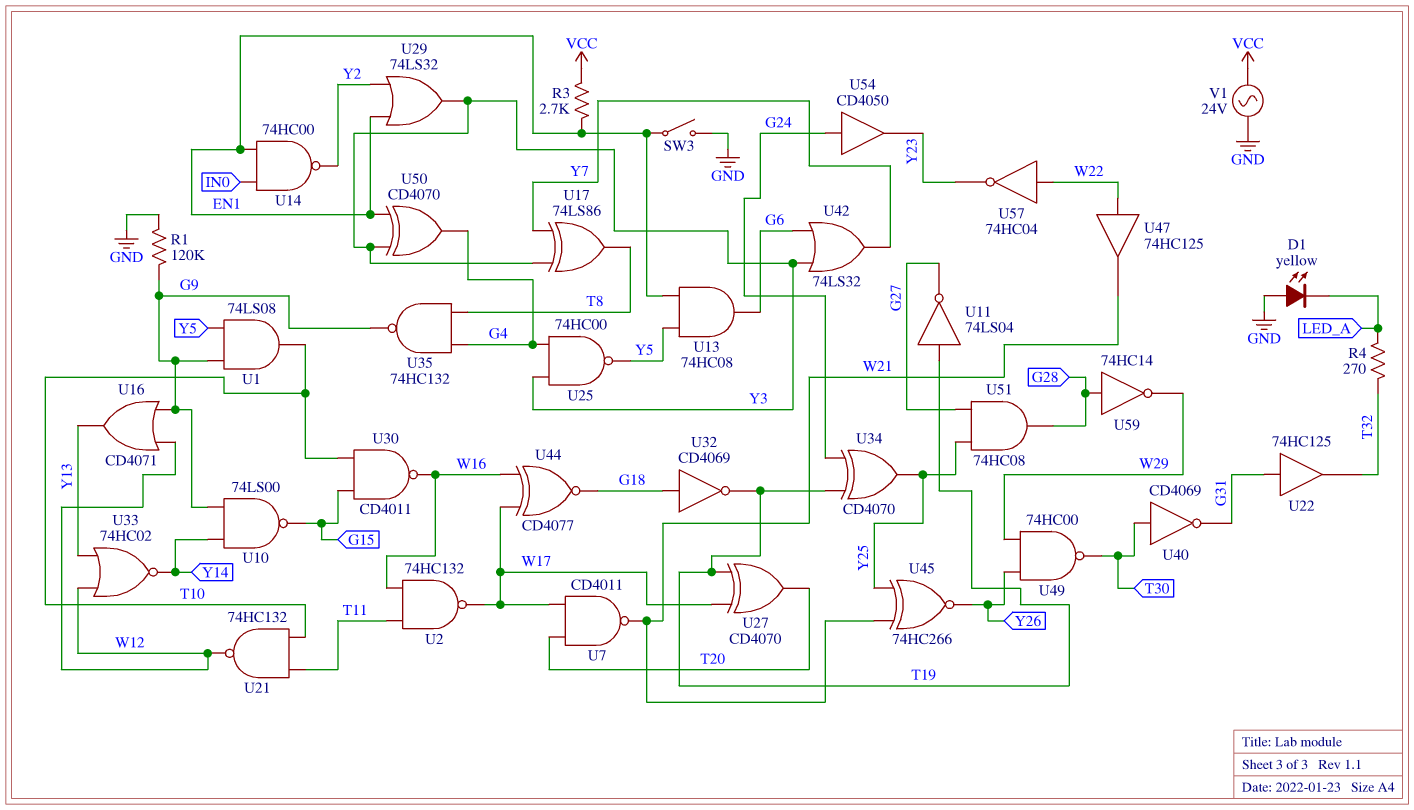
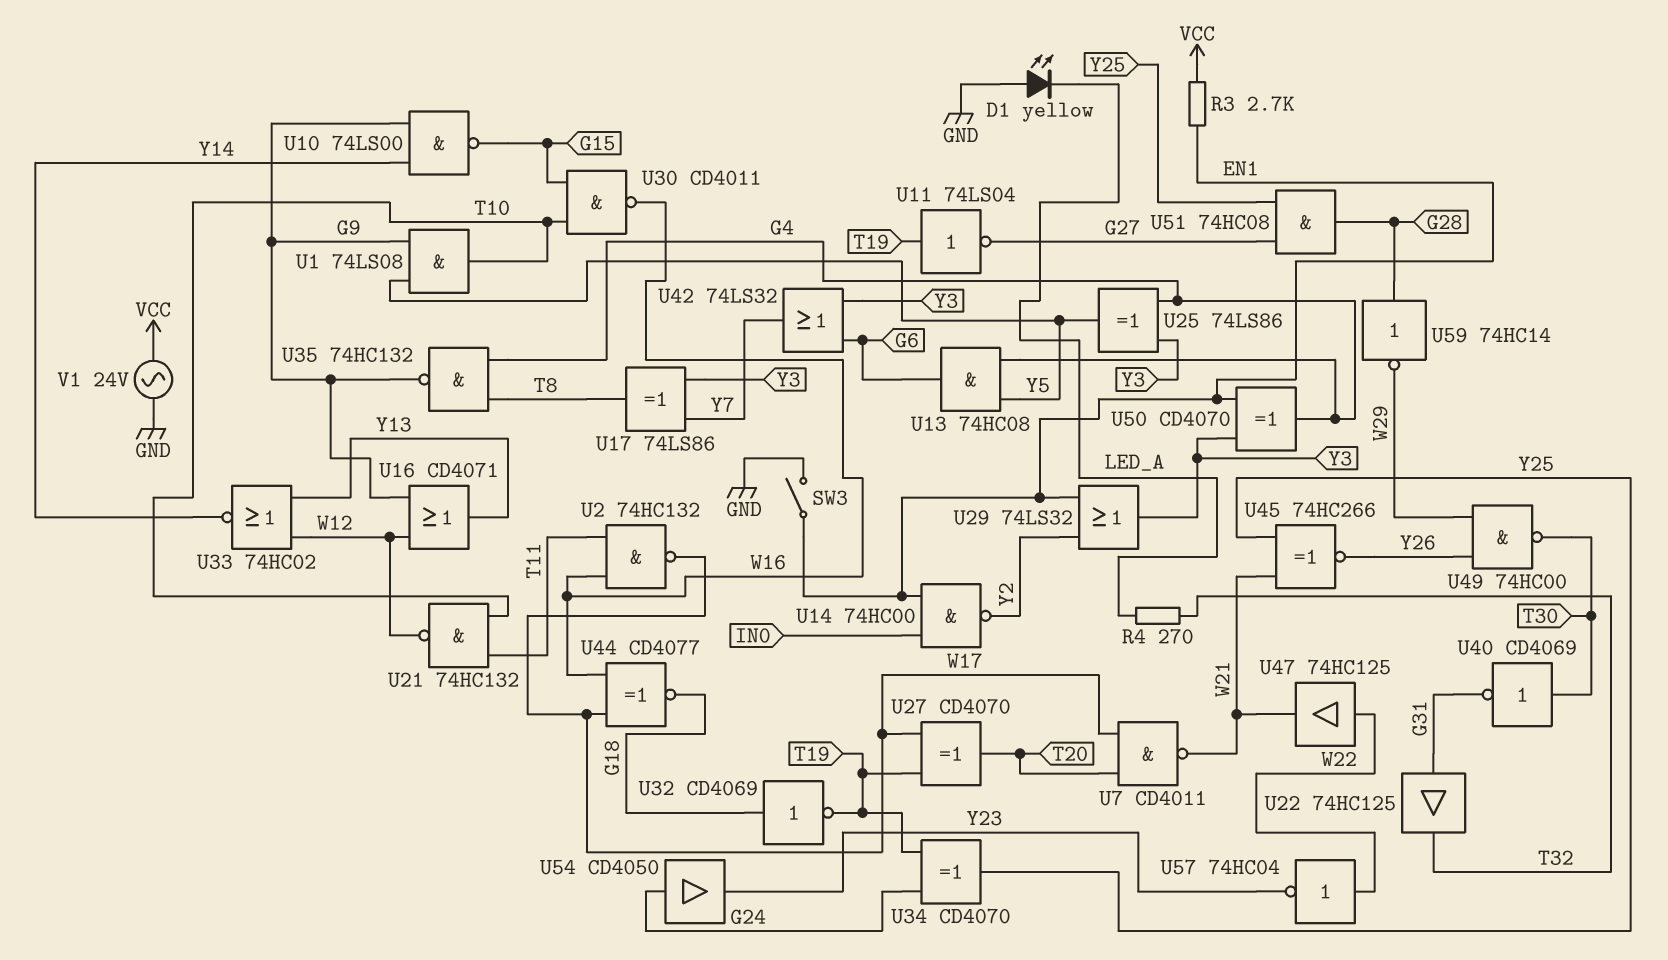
R1: 120k (G9, GND) -> none
U13: AND 74HC08 (in EN1, in Y5, out G6) -> AND 74HC08 (in G4, in Y5, out G6)
U25: NAND 74HC00 (in G4, in Y3, out Y5) -> XOR 74LS86 (in G4, in Y3, out Y5)

